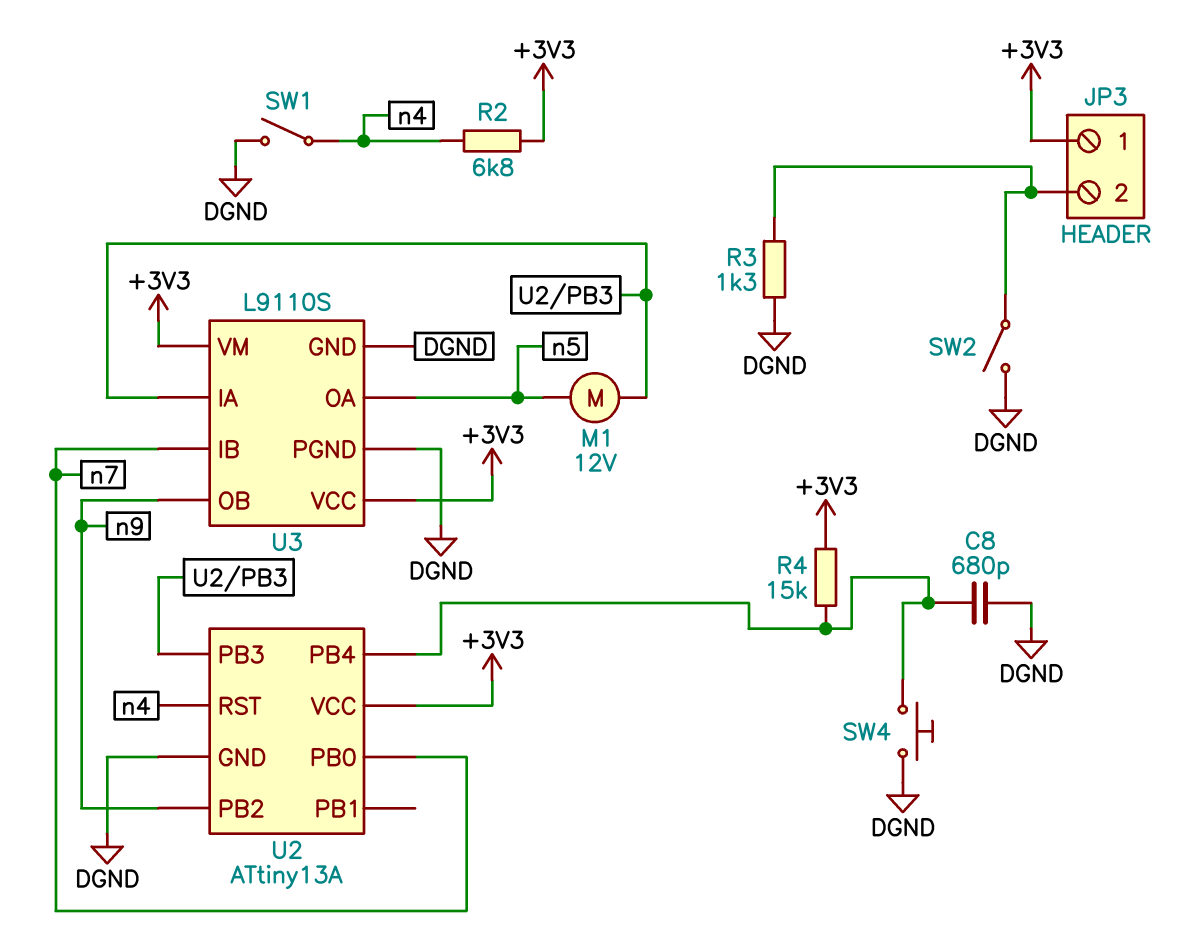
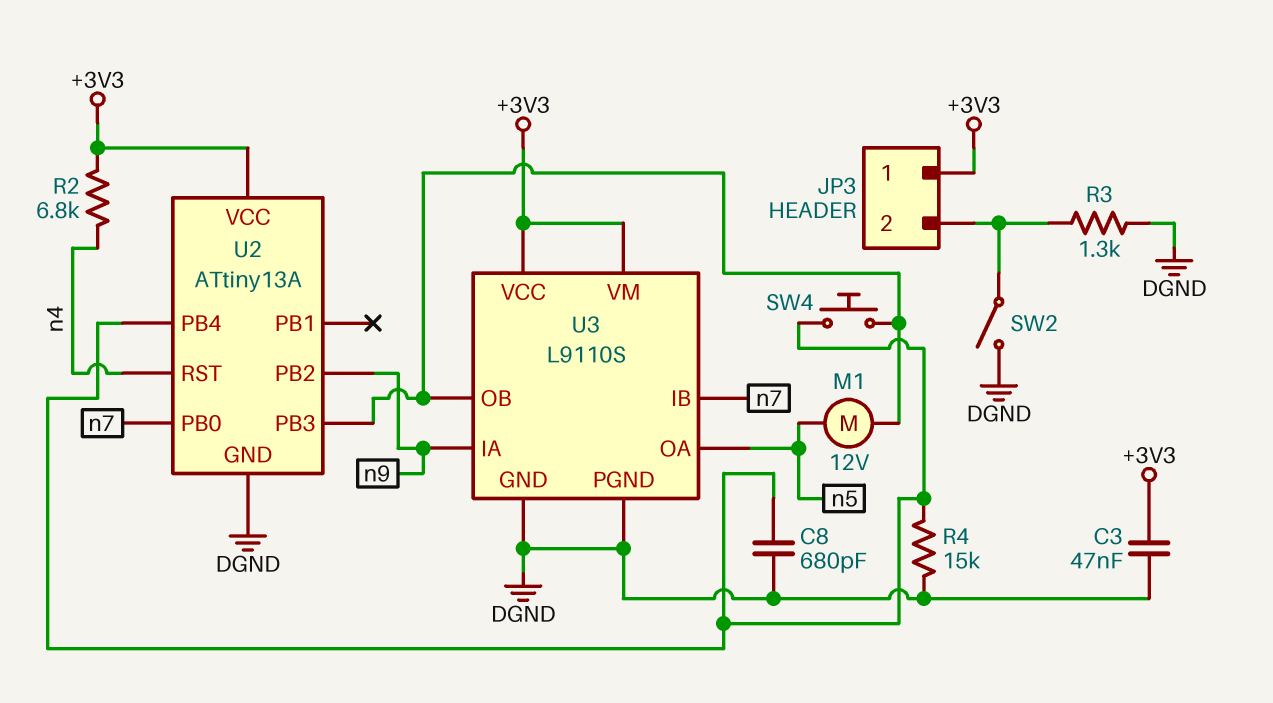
C3: none -> 47nF (+3V3, DGND)
R4: 15k (+3V3, U2/PB4) -> 15k (DGND, U2/PB4)
SW1: switch (DGND, n4) -> none
SW4: button (DGND, U2/PB4) -> button (U2/PB3, U2/PB4)
U3 pin IA: U2/PB3 -> n9
U3 pin OB: n9 -> U2/PB3

